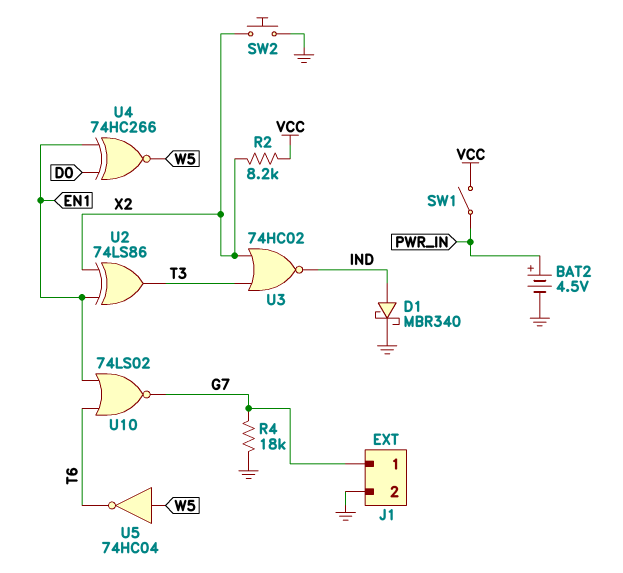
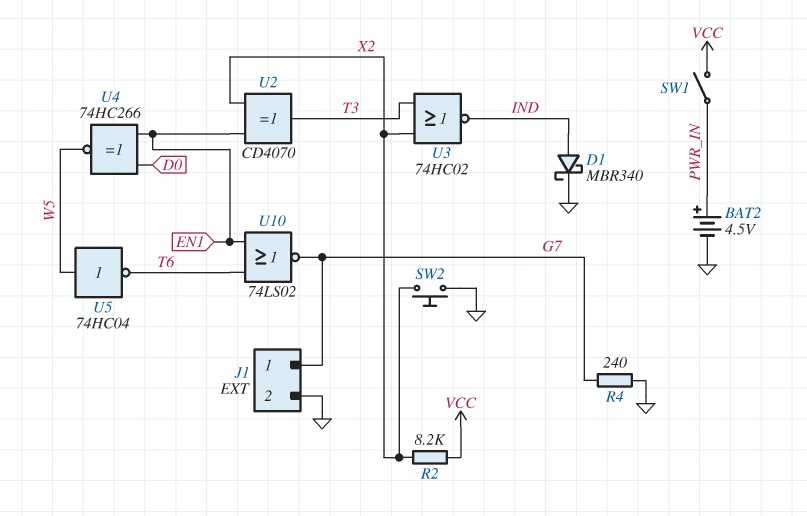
R4: 18k (G7, GND) -> 240 (G7, GND)
U2: XOR 74LS86 (in EN1, in X2, out T3) -> XOR CD4070 (in EN1, in X2, out T3)

